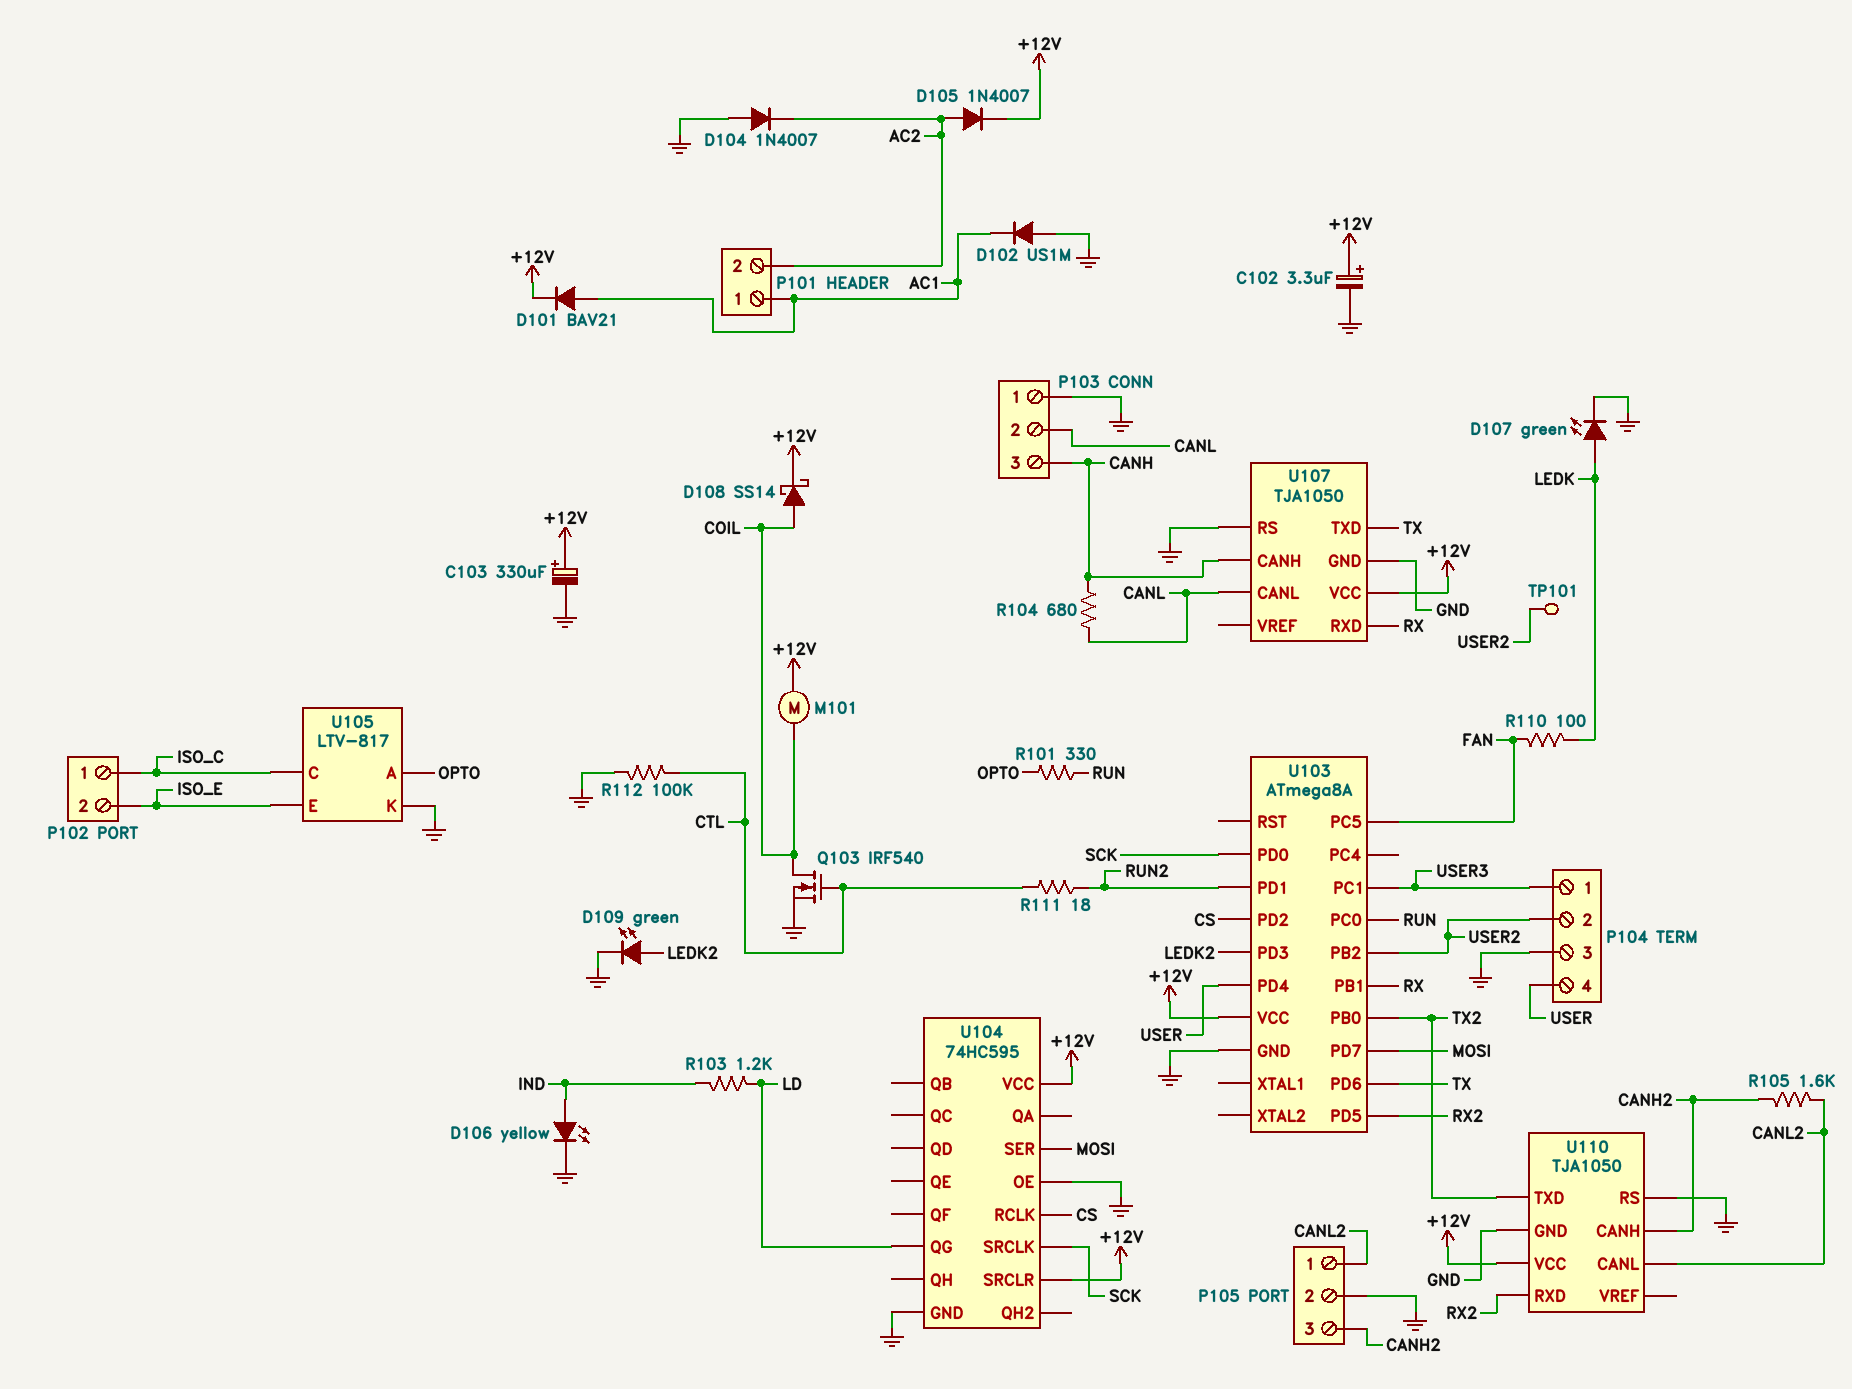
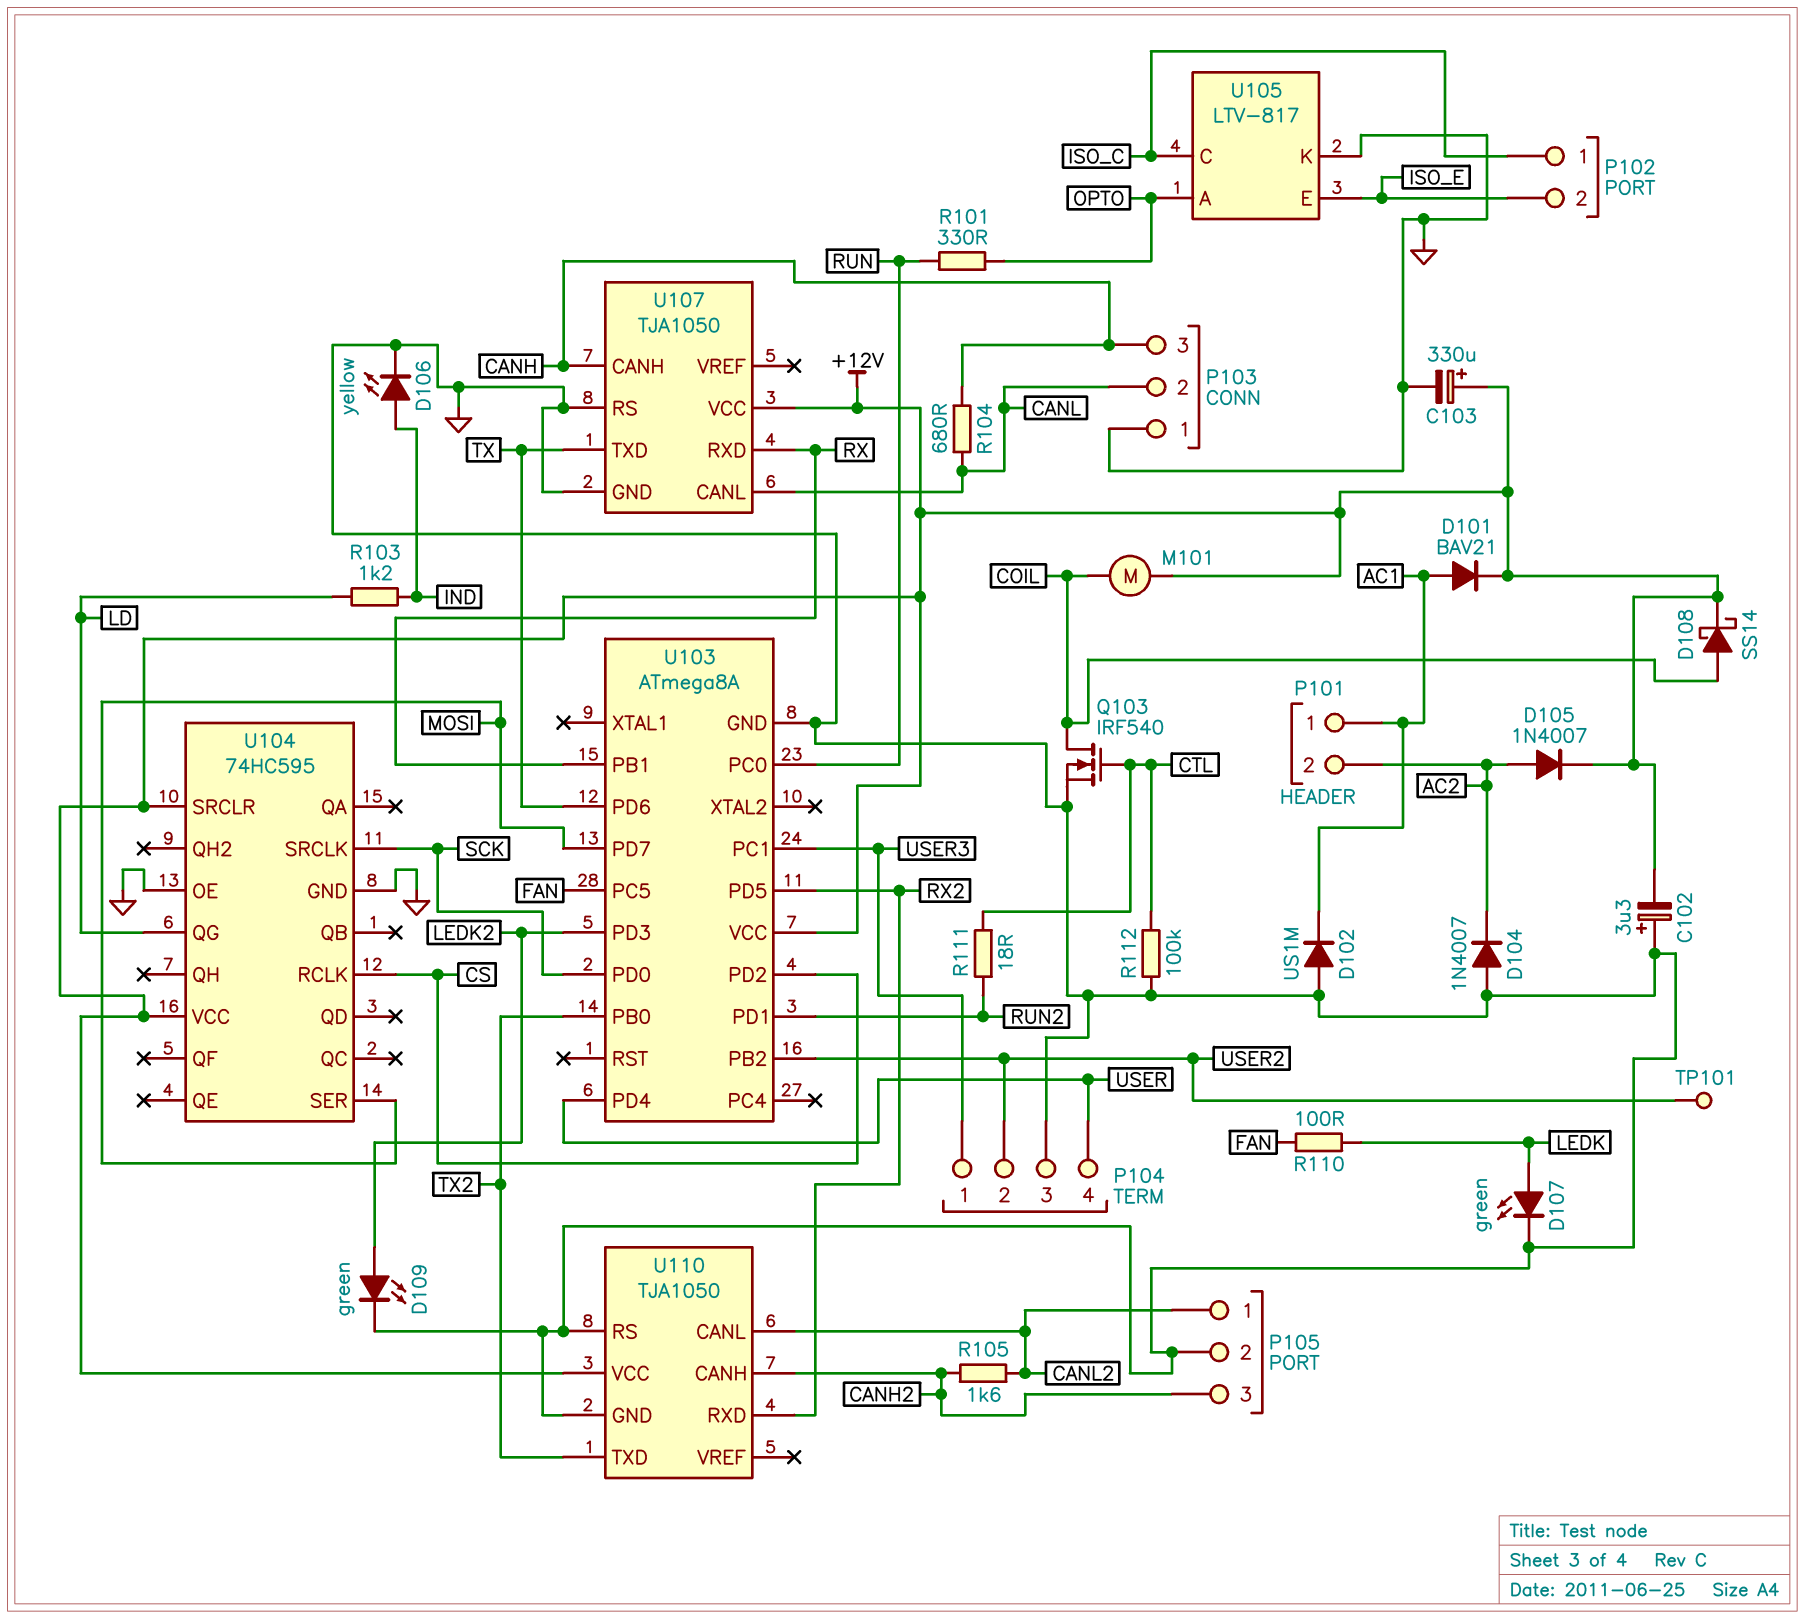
C102: 3.3uF (plus +12V, minus GND) -> 3.3uF (plus GND, minus +12V)

